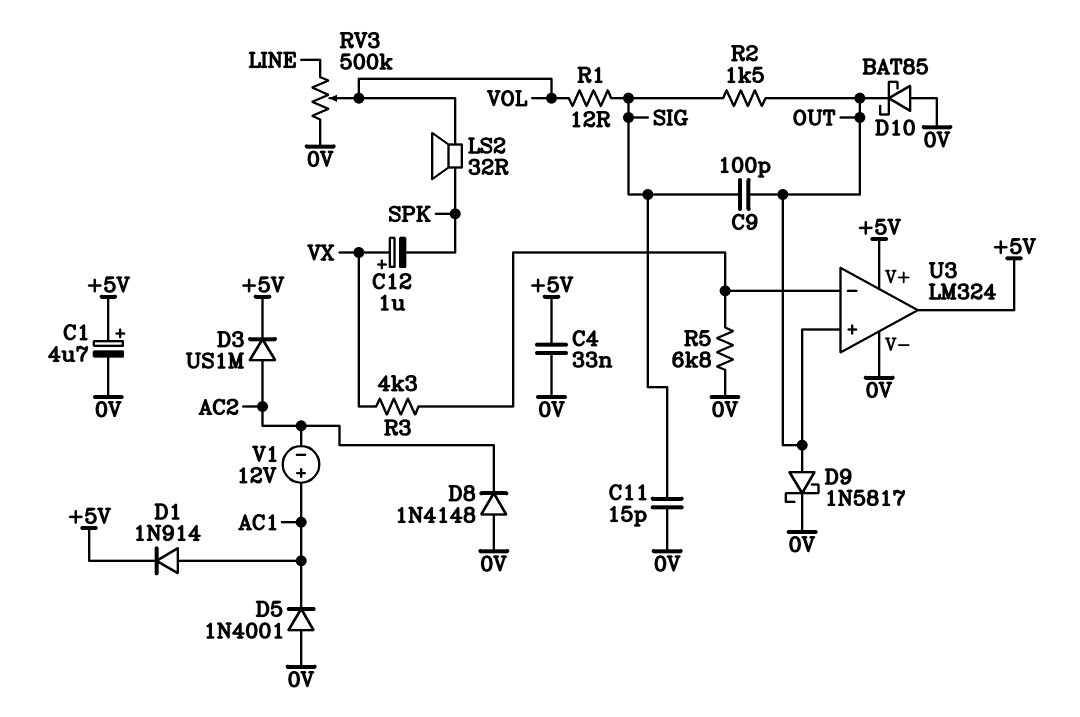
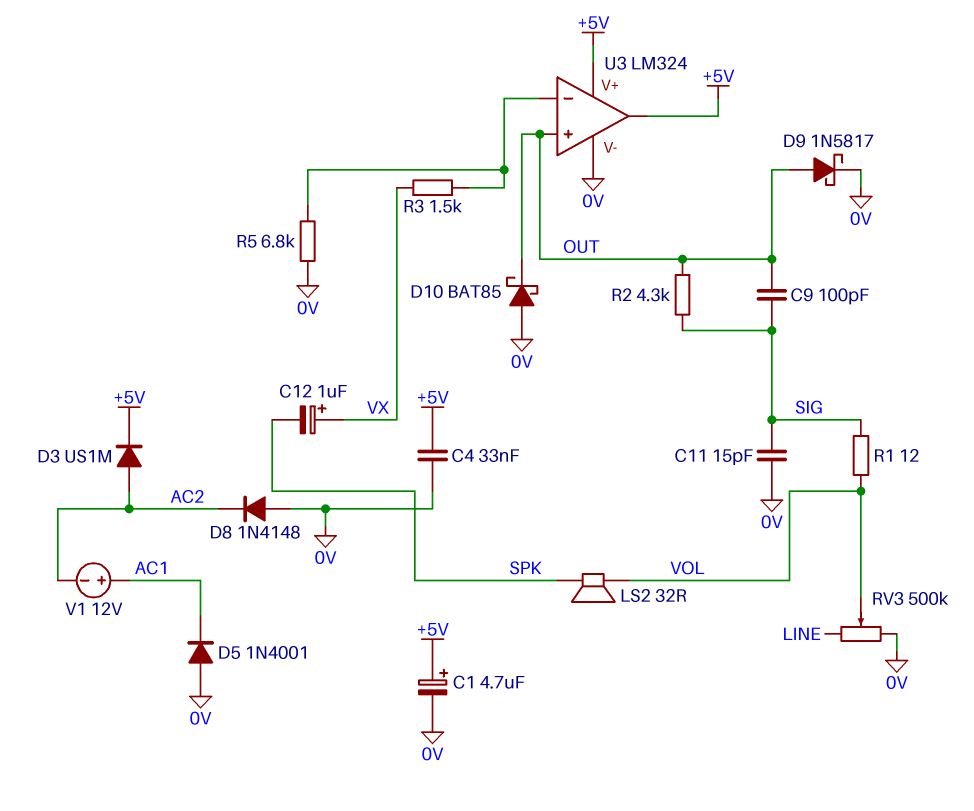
D1: diode 1N914 (A AC1, K +5V) -> none
R2: 1.5k (OUT, SIG) -> 4.3k (OUT, SIG)
R3: 4.3k (U3/in-, VX) -> 1.5k (U3/in-, VX)

